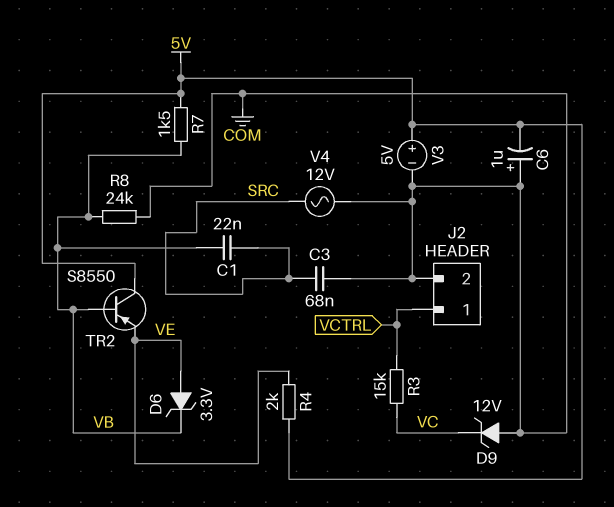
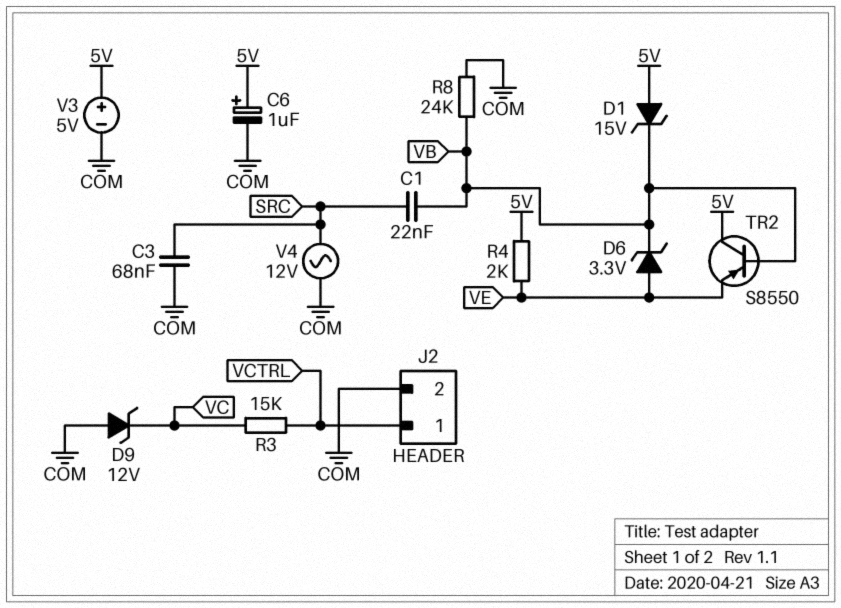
C6: 1uF (plus COM, minus 5V) -> 1uF (plus 5V, minus COM)
D1: none -> zener 15V (A 5V, K VB)
R7: 1.5k (5V, VB) -> none

